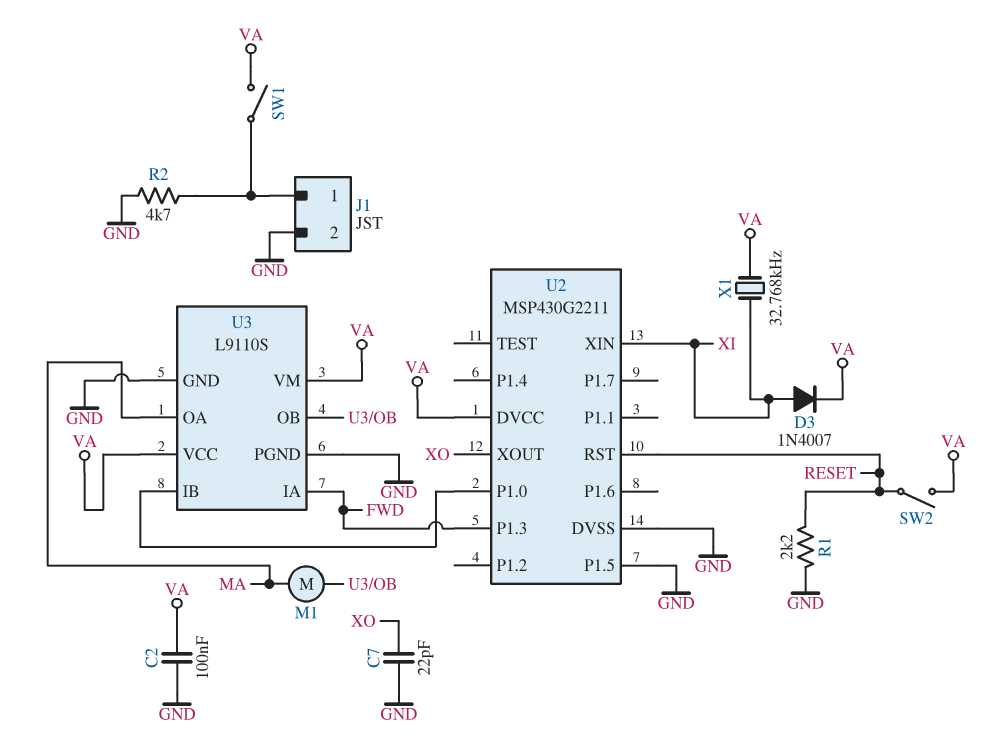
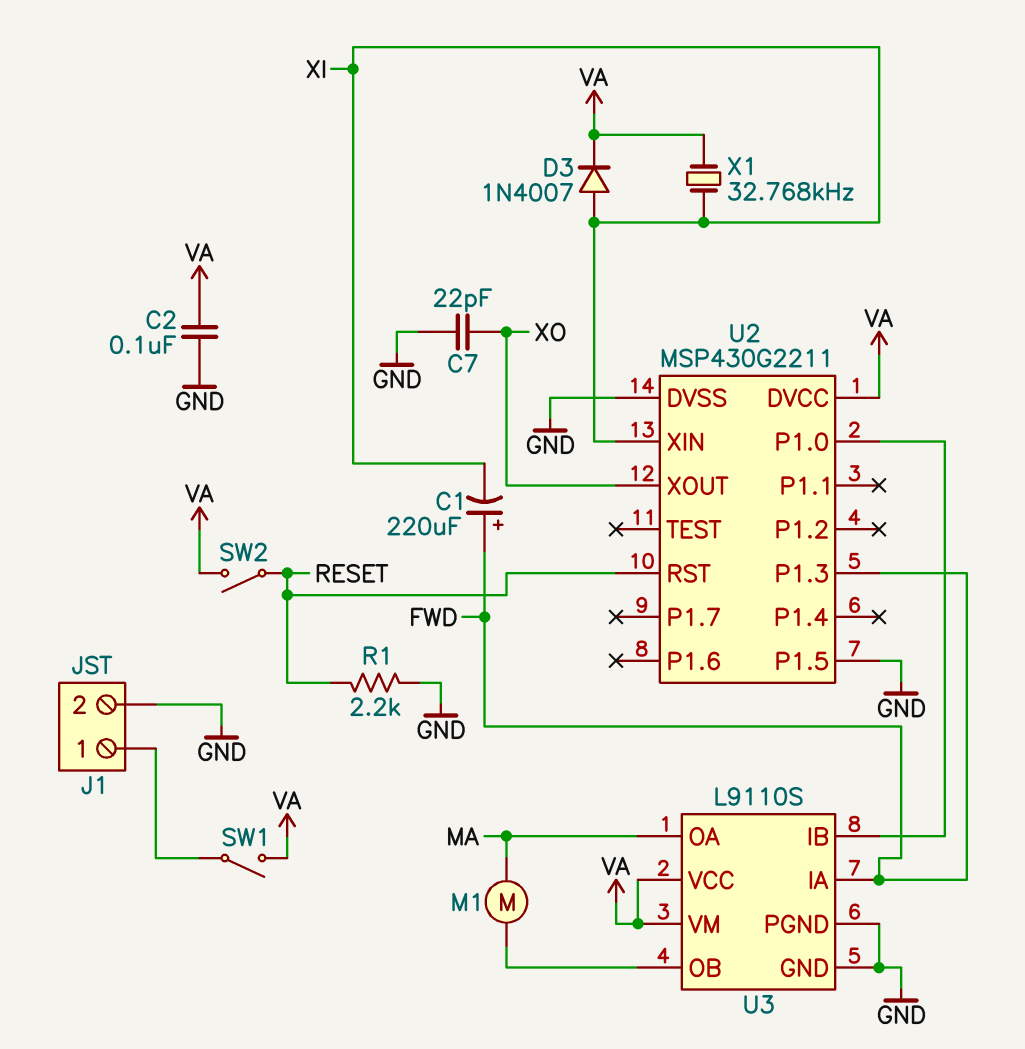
C1: none -> 220uF (plus FWD, minus XI)
R2: 4.7k (GND, J1/1) -> none

